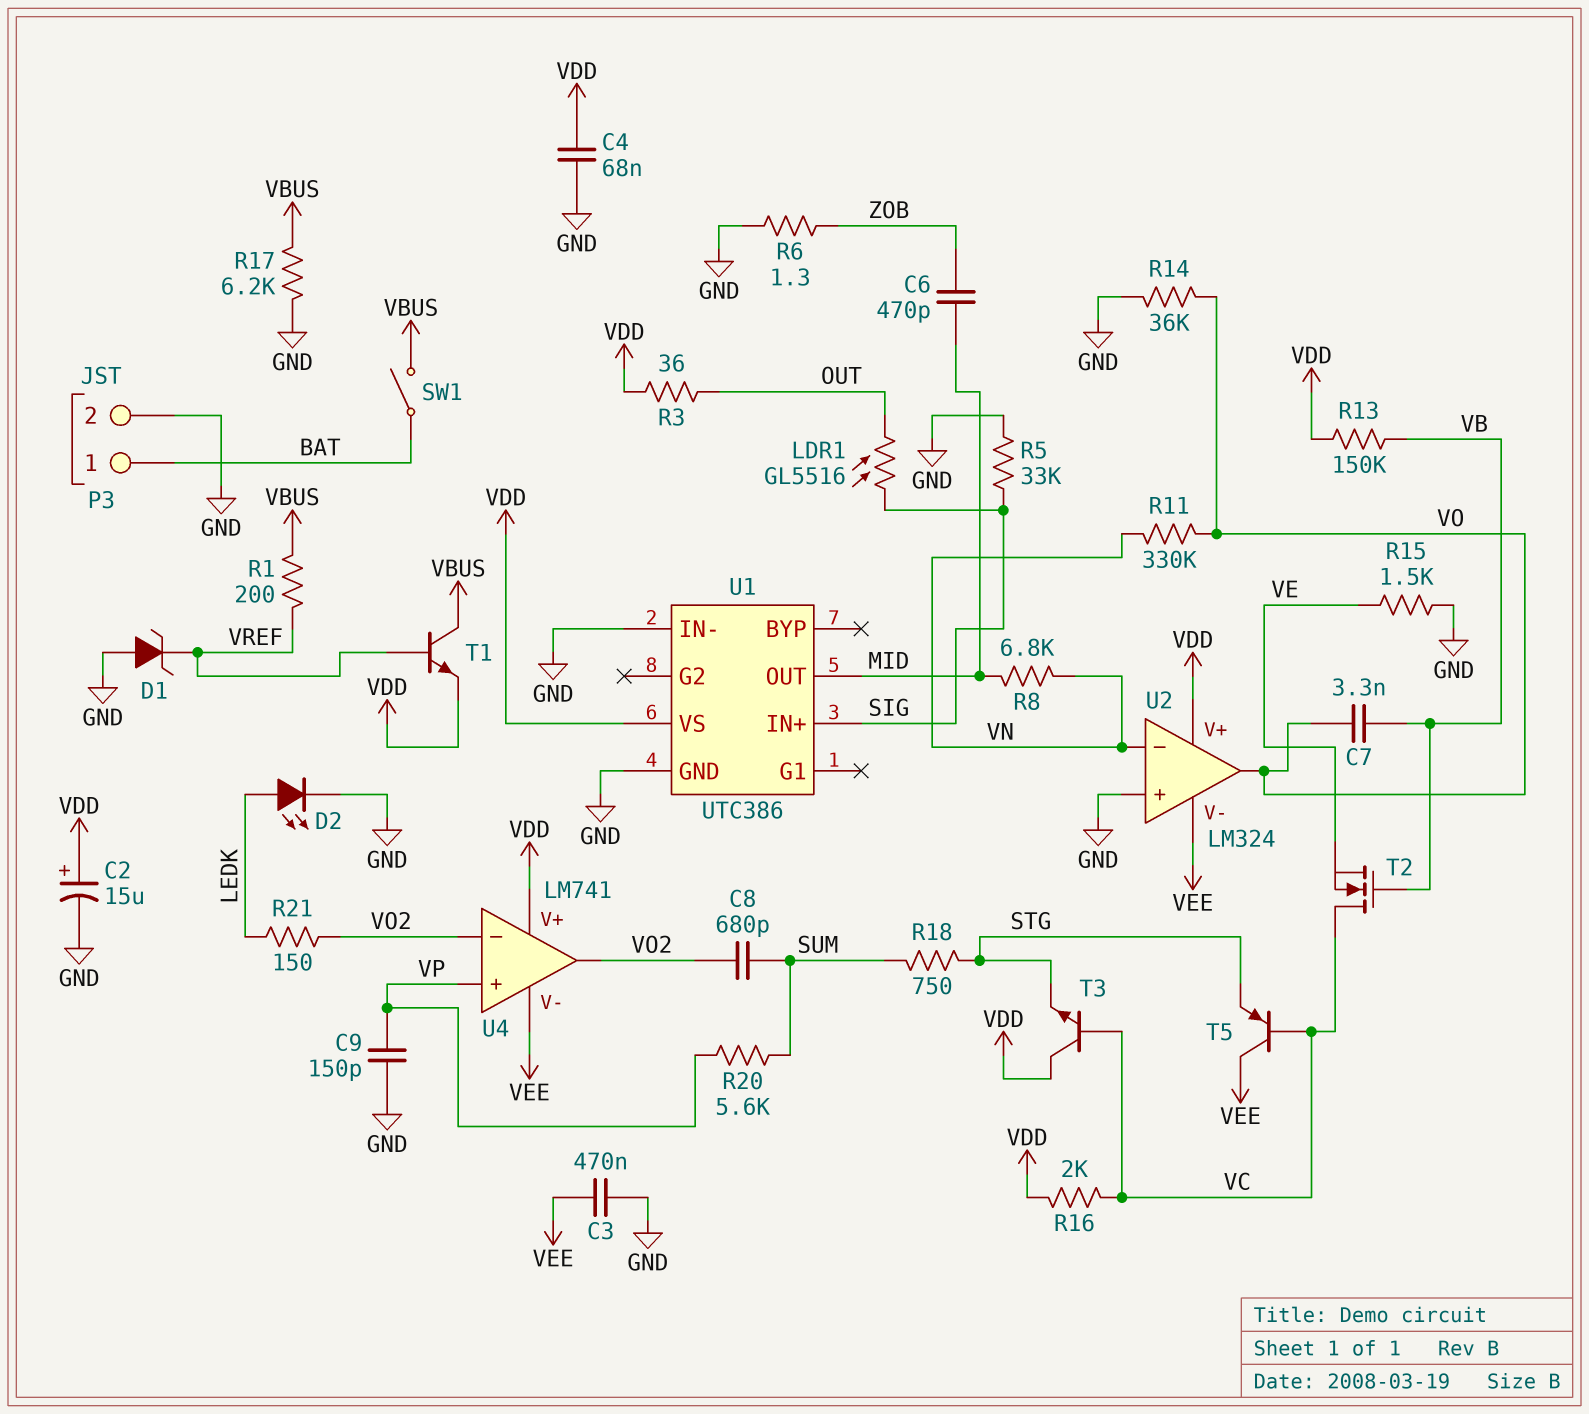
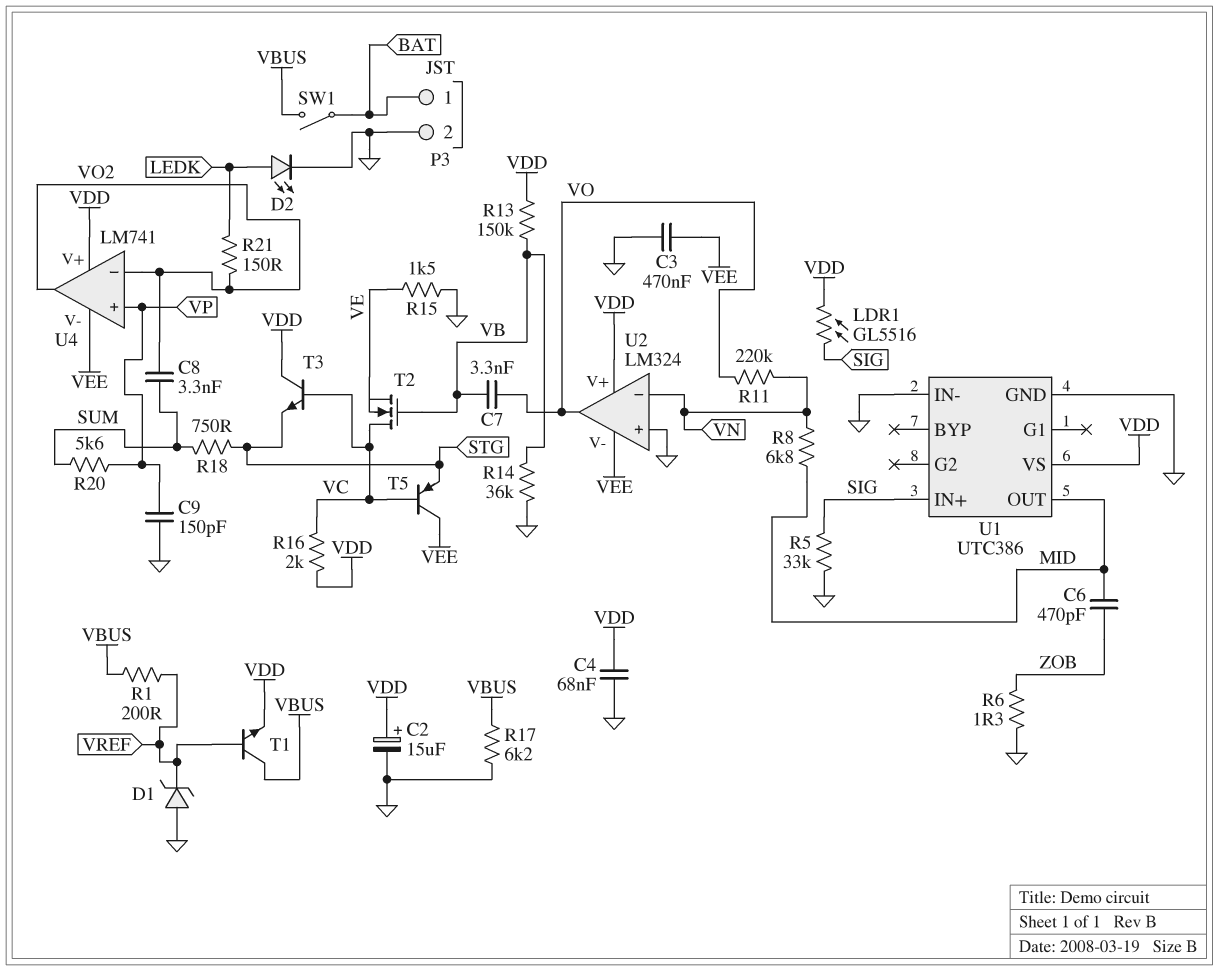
C8: 680pF (SUM, VO2) -> 3.3nF (SUM, VO2)
LDR1: GL5516 (OUT, SIG) -> GL5516 (SIG, VDD)
R3: 36 (OUT, VDD) -> none
R11: 330k (VN, VO) -> 220k (VN, VO)
R14: 36k (GND, VO) -> 36k (GND, VB)

